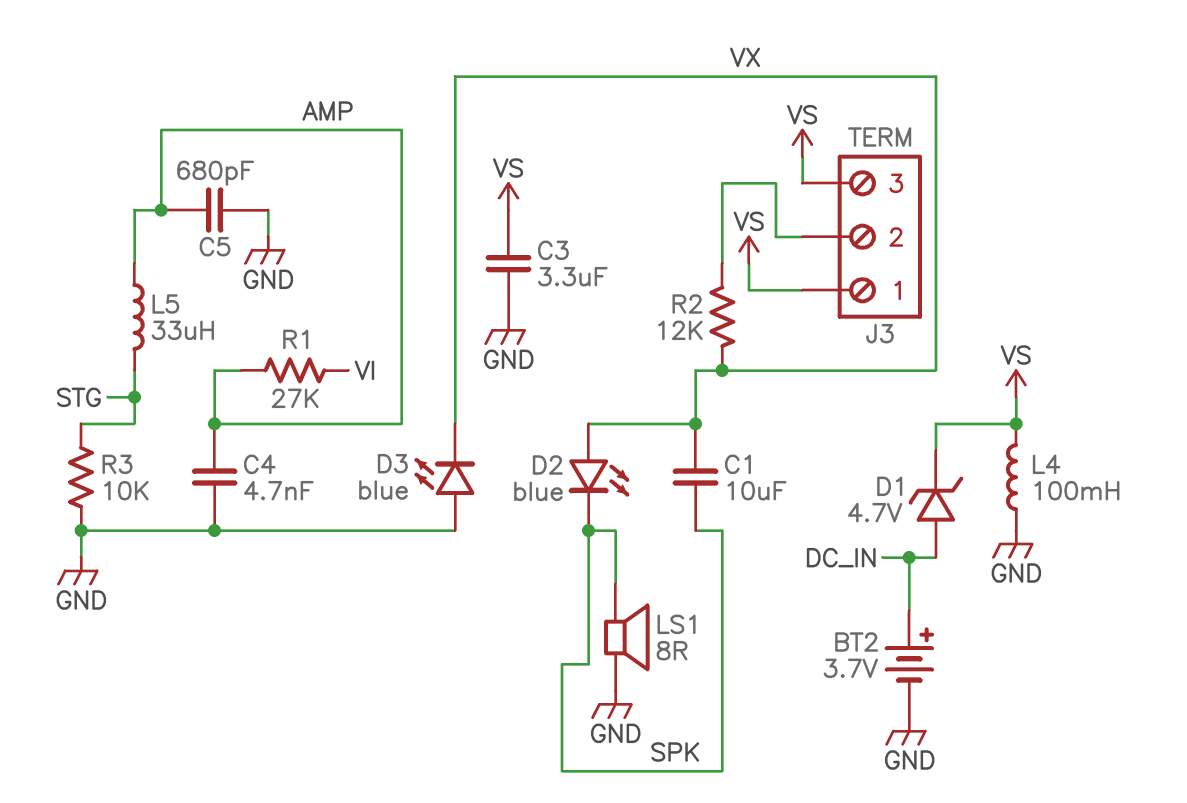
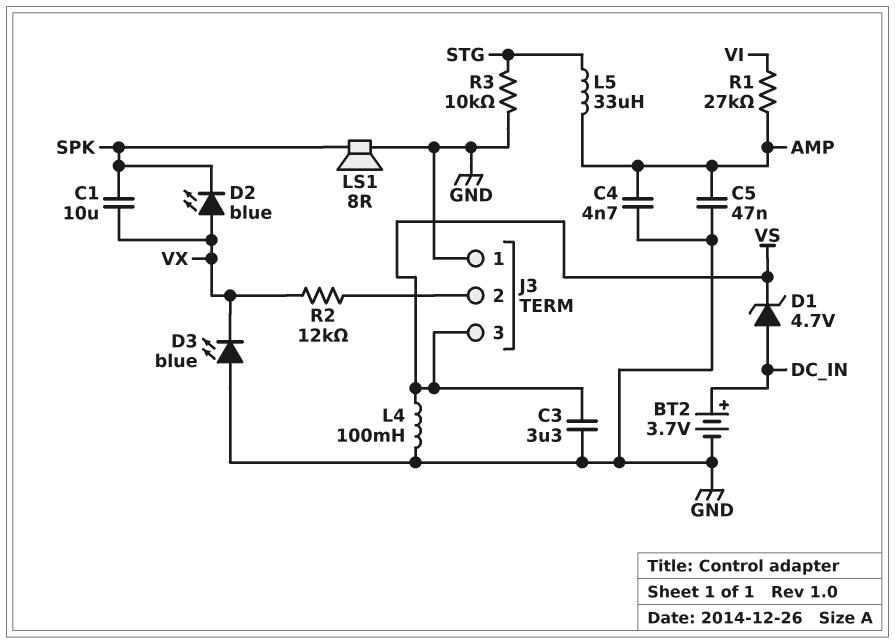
C5: 680pF (AMP, GND) -> 47nF (AMP, GND)
J3 pin 1: VS -> GND

